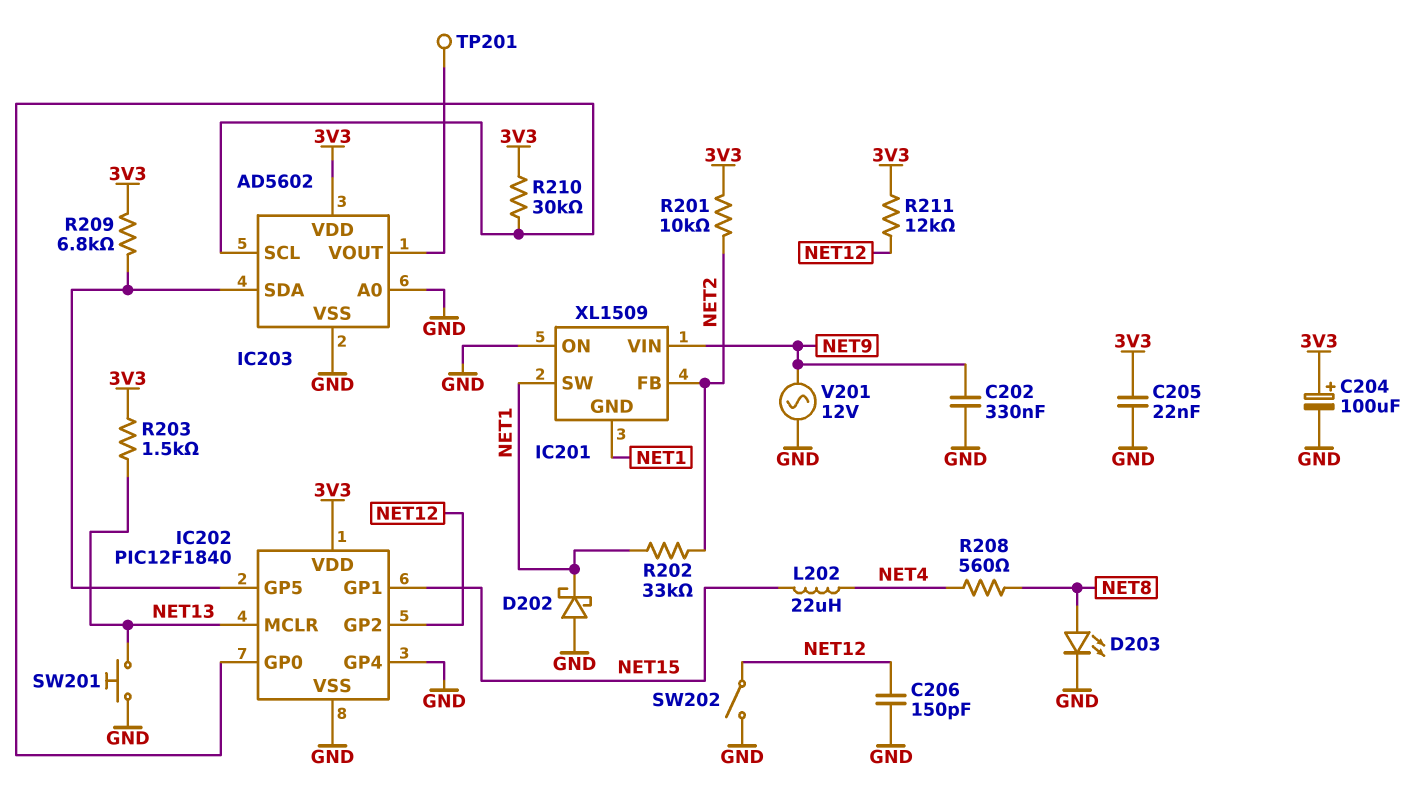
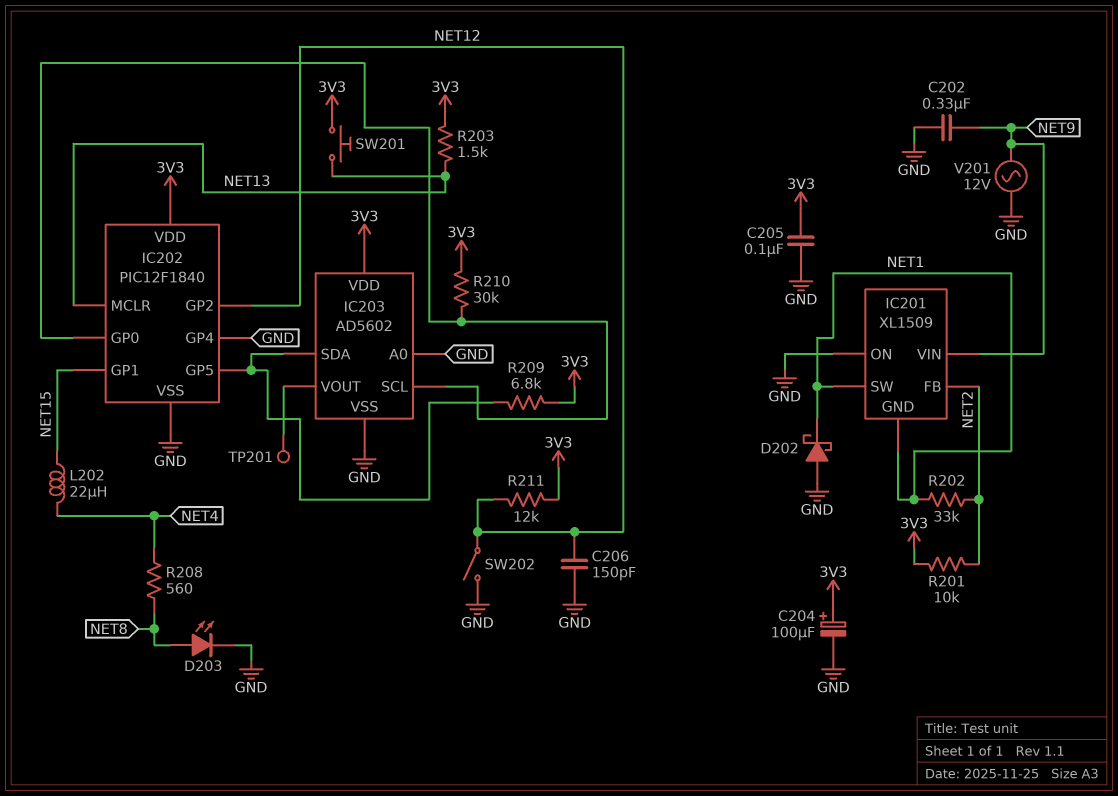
C205: 22nF (3V3, GND) -> 100nF (3V3, GND)
SW201: button (GND, NET13) -> button (3V3, NET13)

